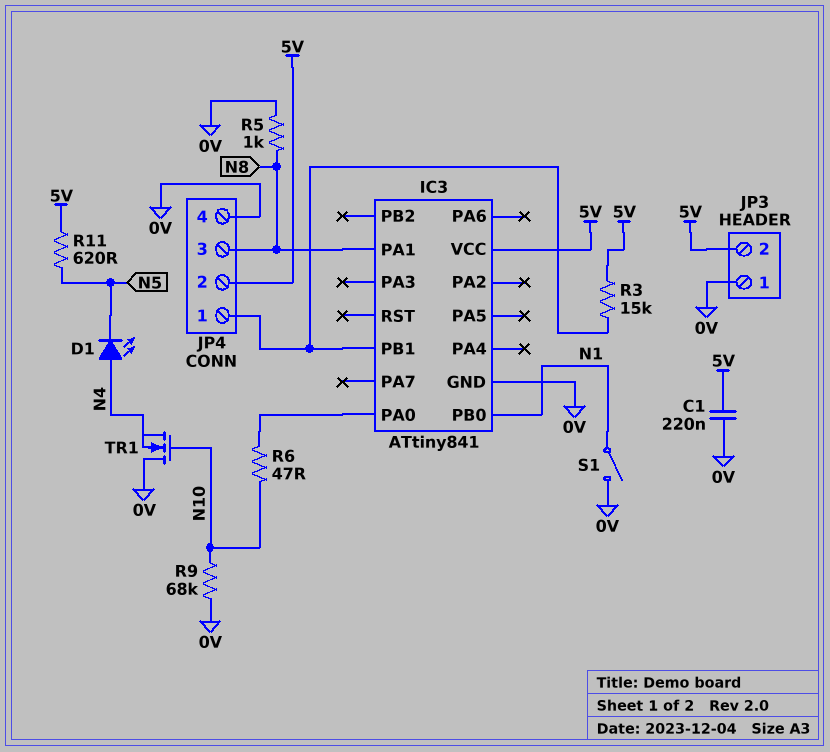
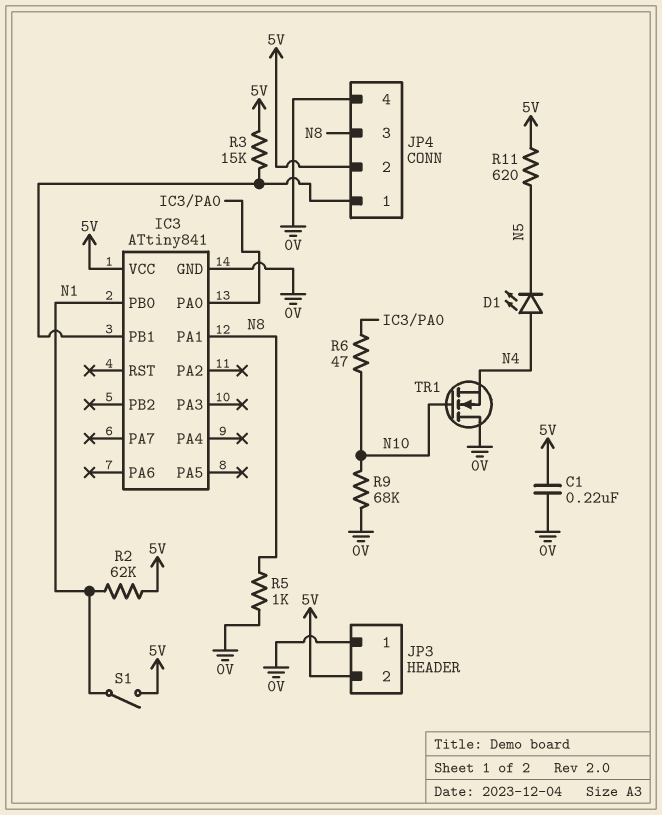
R2: none -> 62k (5V, N1)
S1: switch (0V, N1) -> switch (5V, N1)

